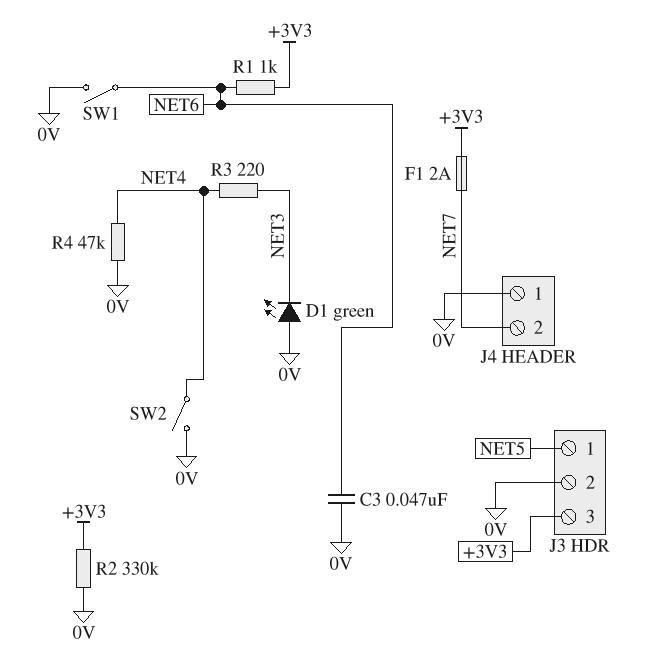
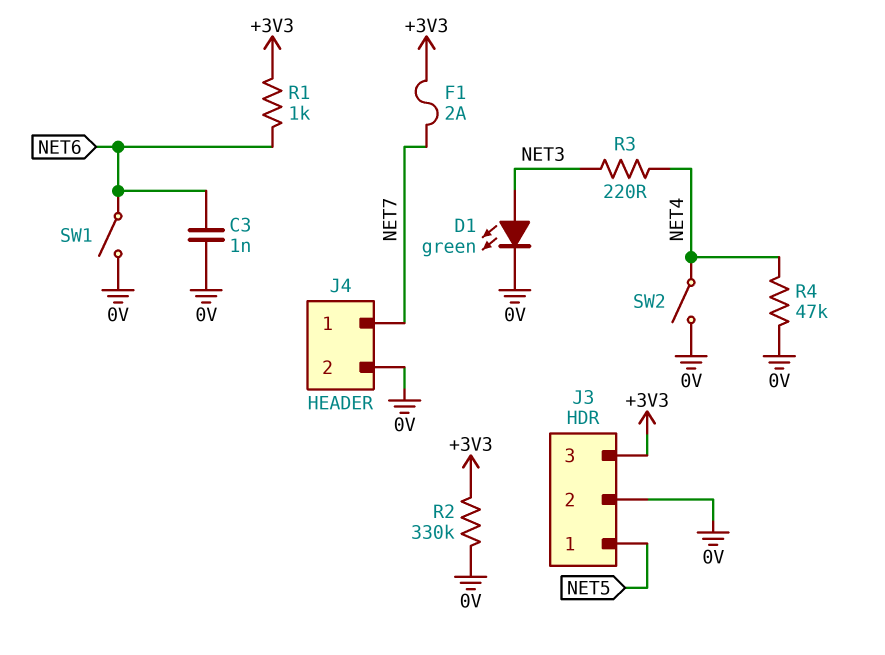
C3: 47nF (0V, NET6) -> 1nF (0V, NET6)
D1: LED green (A 0V, K NET3) -> LED green (A NET3, K 0V)
J4 pin 1: 0V -> NET7
J4 pin 2: NET7 -> 0V

